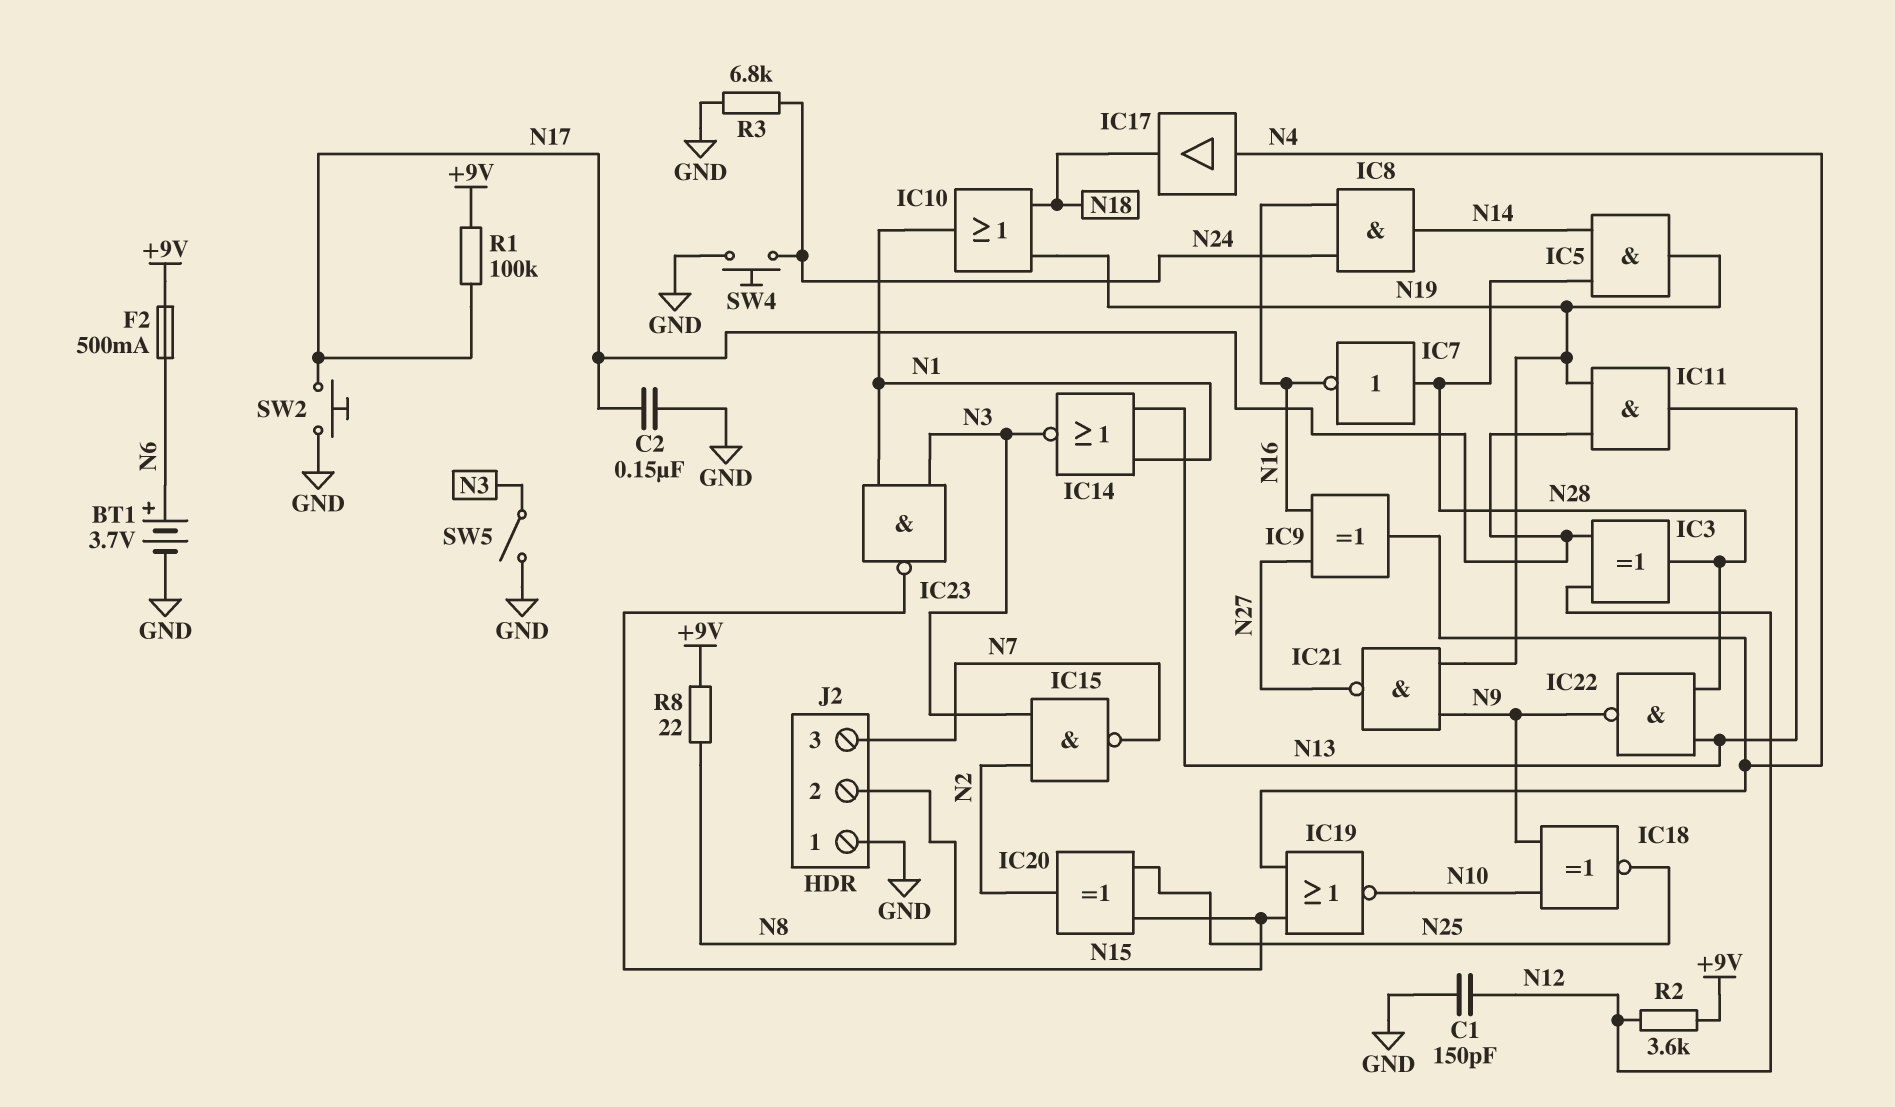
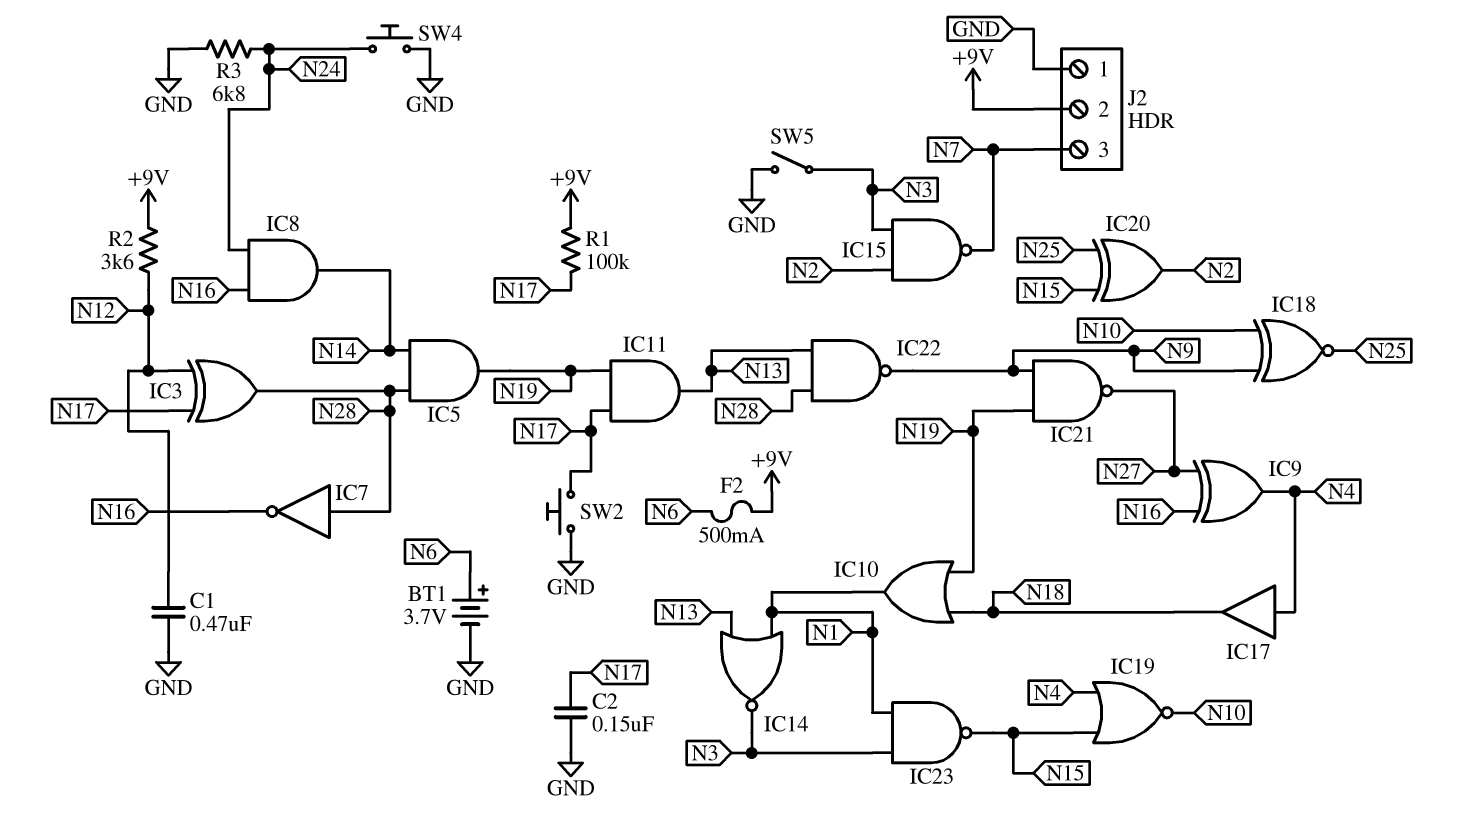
C1: 150pF (GND, N12) -> 470nF (GND, N12)
J2 pin 2: N8 -> +9V
R8: 22 (+9V, N8) -> none

